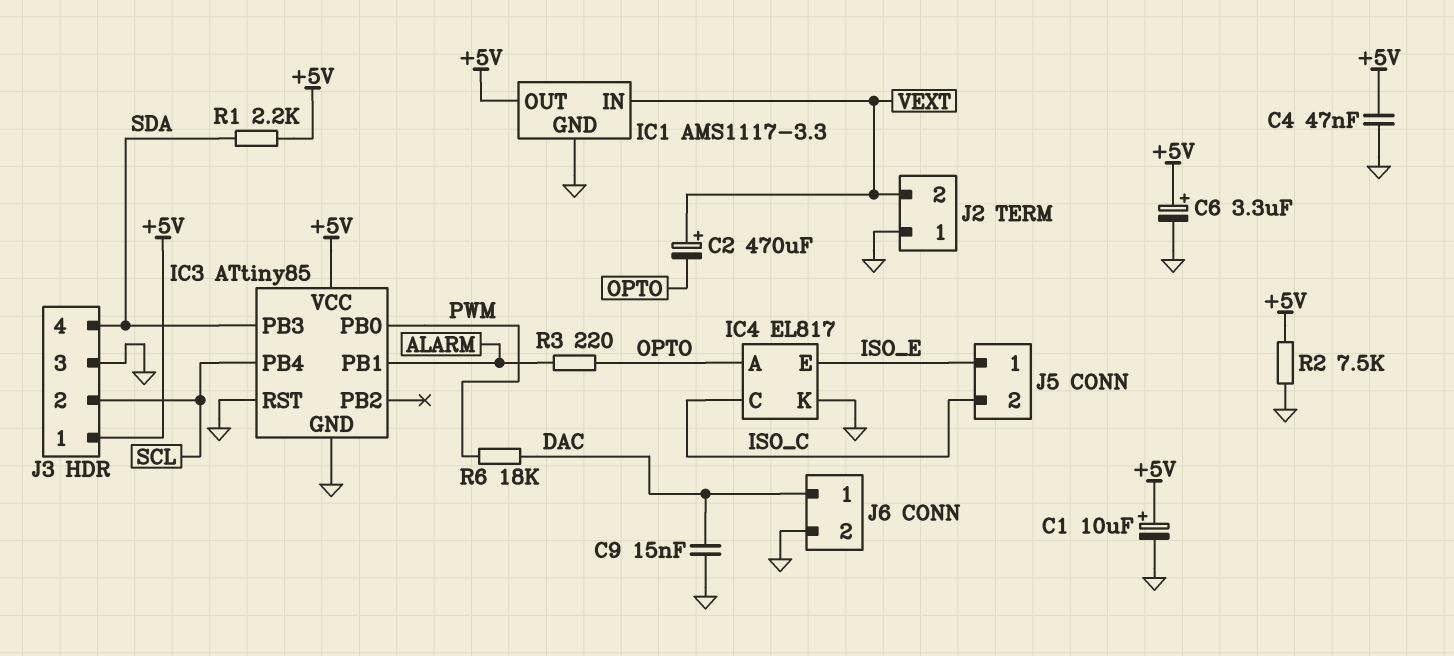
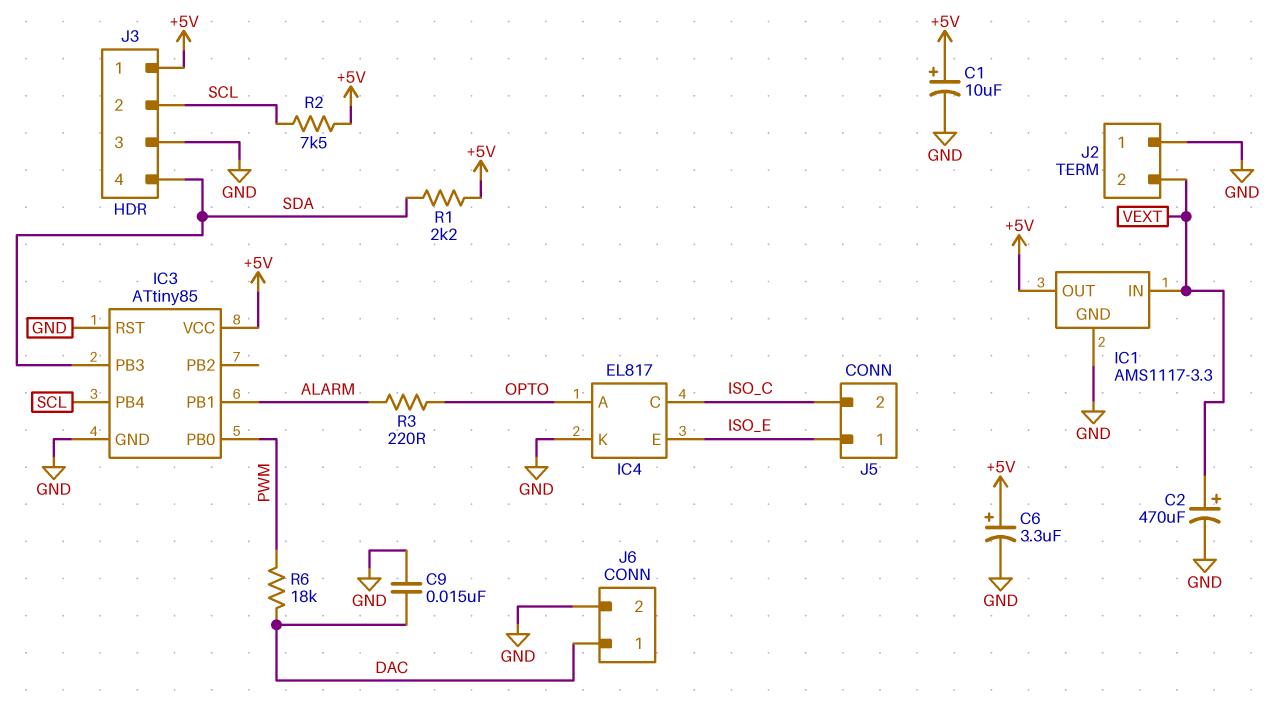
C2: 470uF (plus VEXT, minus OPTO) -> 470uF (plus VEXT, minus GND)
C4: 47nF (+5V, GND) -> none
R2: 7.5k (+5V, GND) -> 7.5k (+5V, SCL)

